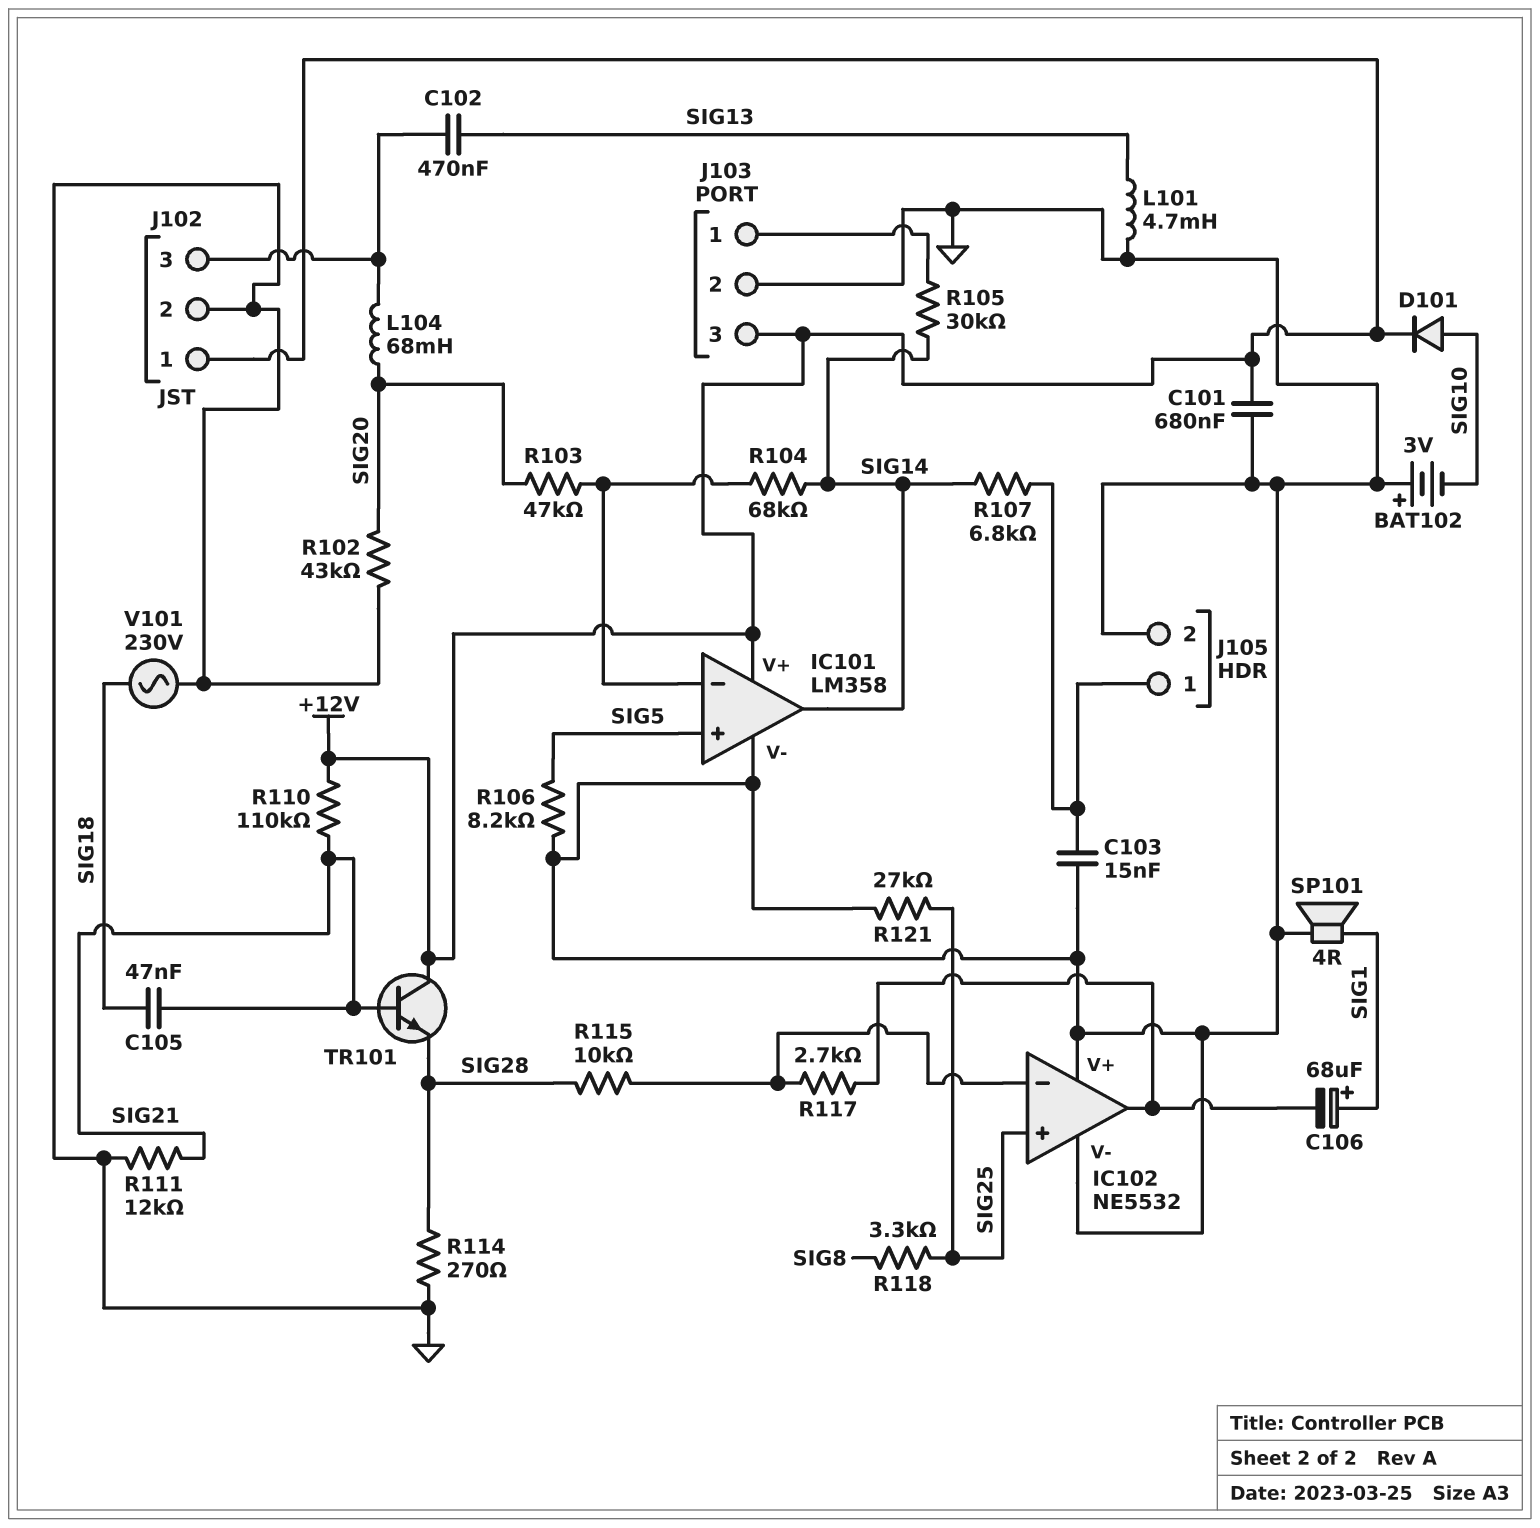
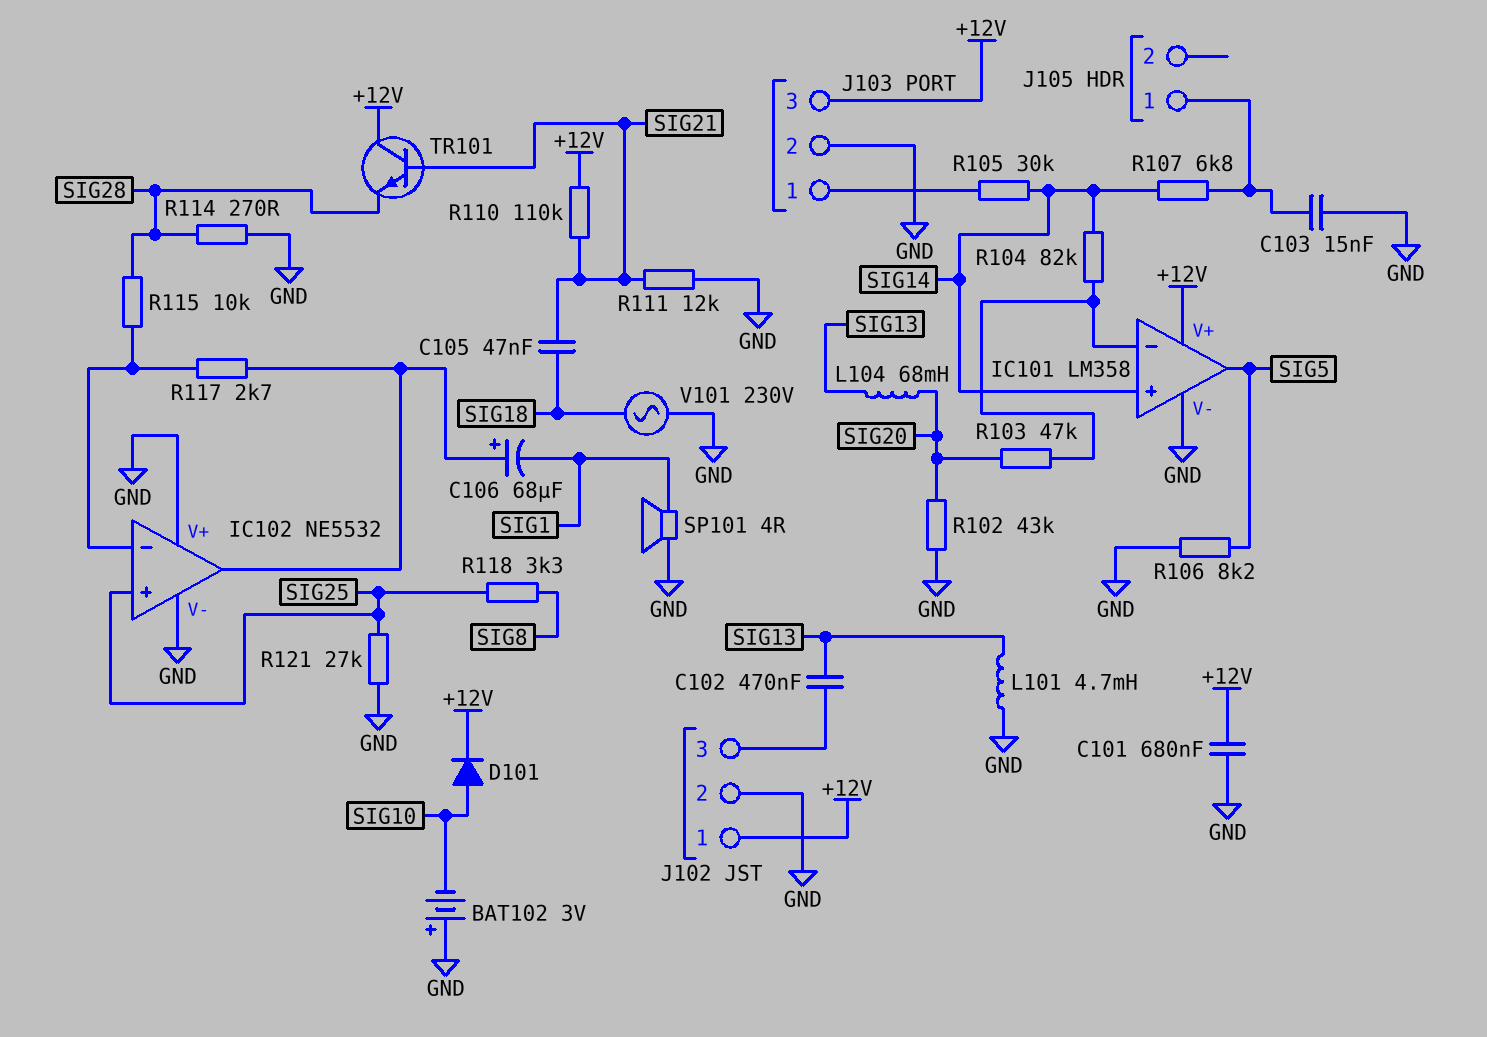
C106: 68uF (plus SIG1, minus IC102/out) -> 68uF (plus IC102/out, minus SIG1)
IC101 pin in+: SIG5 -> SIG14
IC101 pin out: SIG14 -> SIG5
J105 pin 2: GND -> none
L104: 68mH (J102/3, SIG20) -> 68mH (SIG13, SIG20)
R104: 68k (IC101/in-, SIG14) -> 82k (IC101/in-, SIG14)

